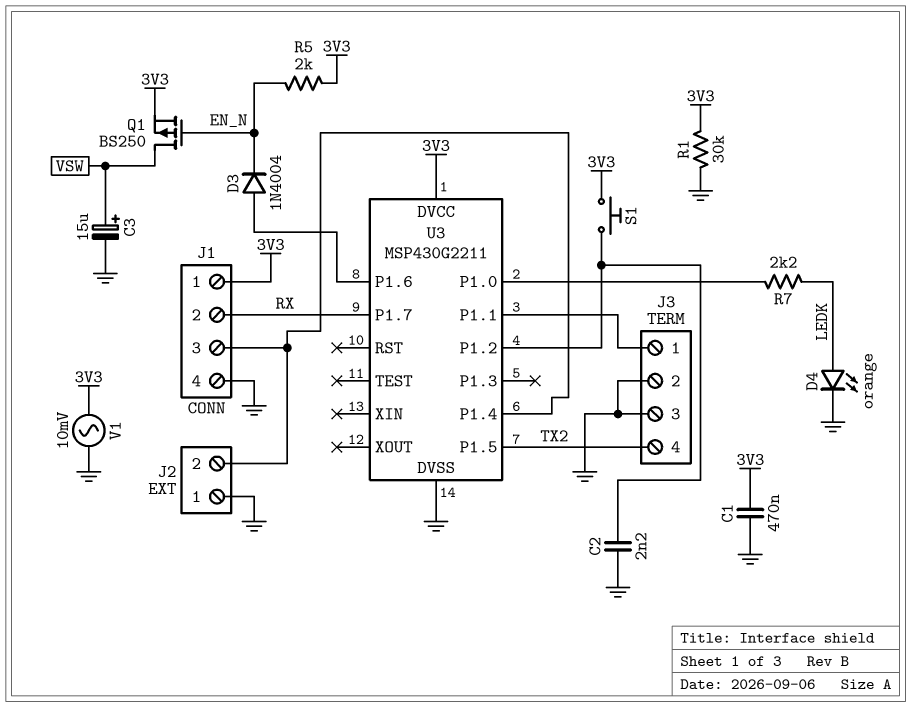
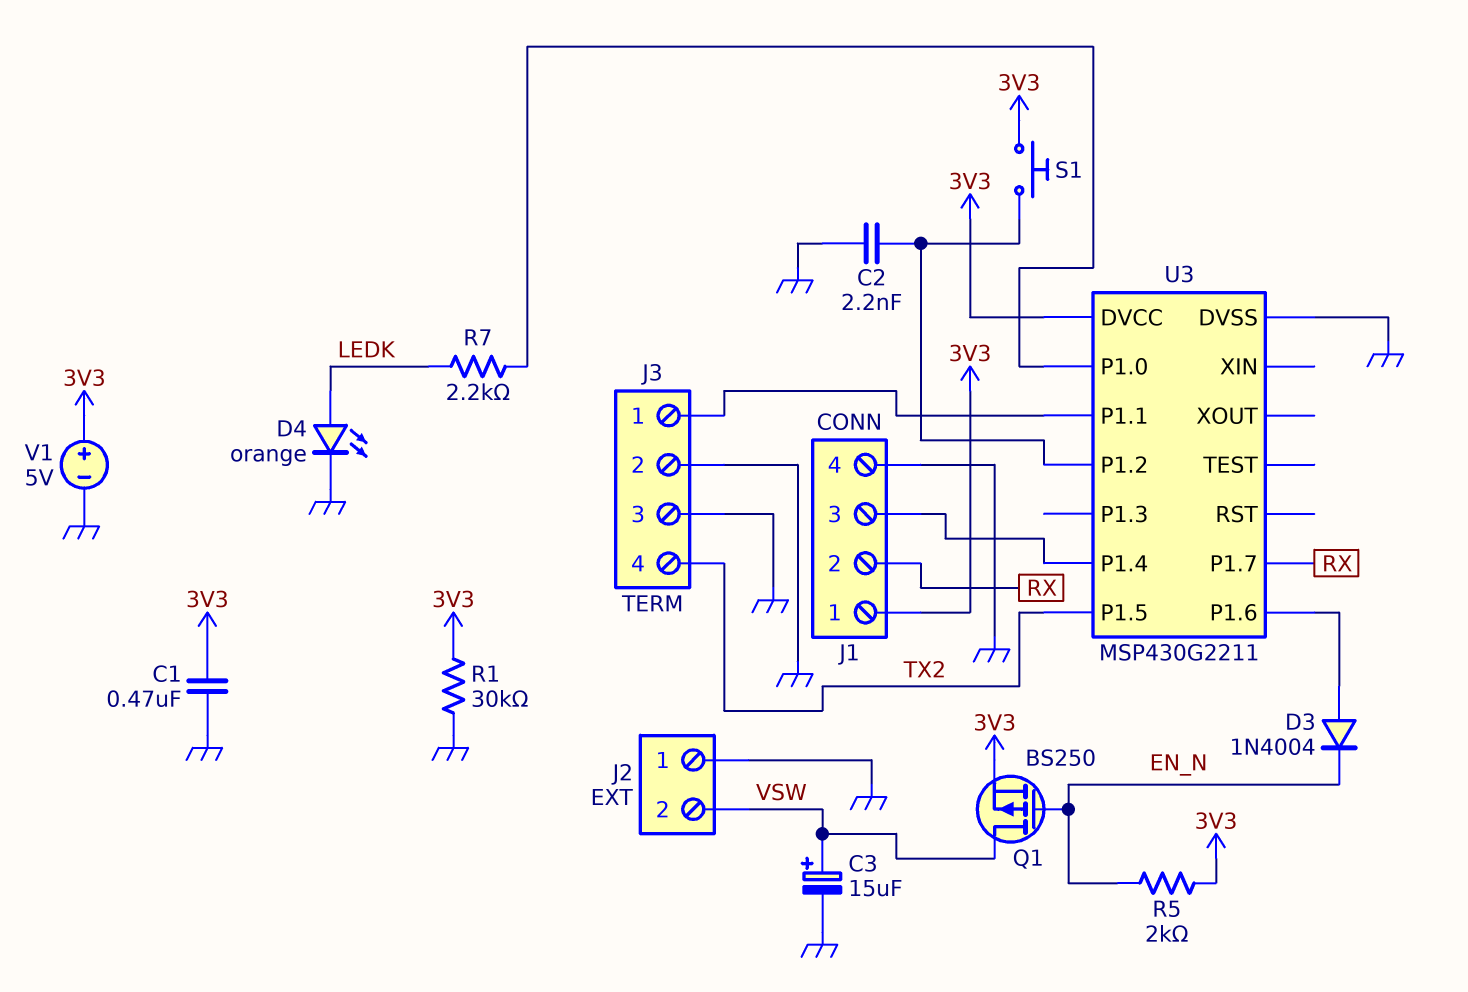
J2 pin 2: J1/3 -> VSW
V1: AC 10mV (3V3, GND) -> 5V (plus 3V3, minus GND)

